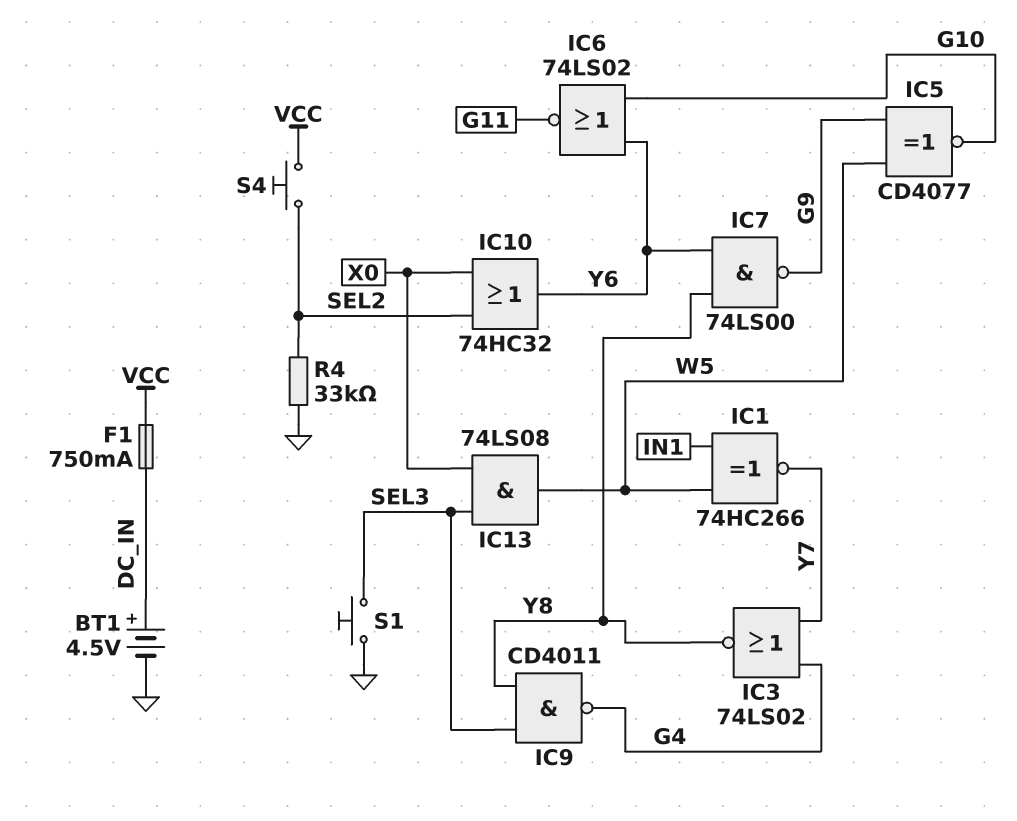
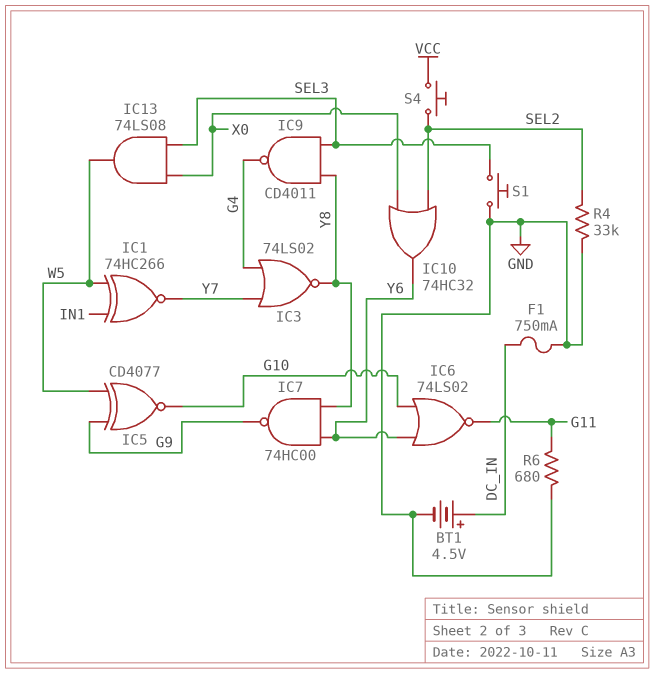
F1: 750mA (DC_IN, VCC) -> 750mA (DC_IN, GND)
IC7: NAND 74LS00 (in Y6, in Y8, out G9) -> NAND 74HC00 (in Y6, in Y8, out G9)
R6: none -> 680 (G11, GND)

